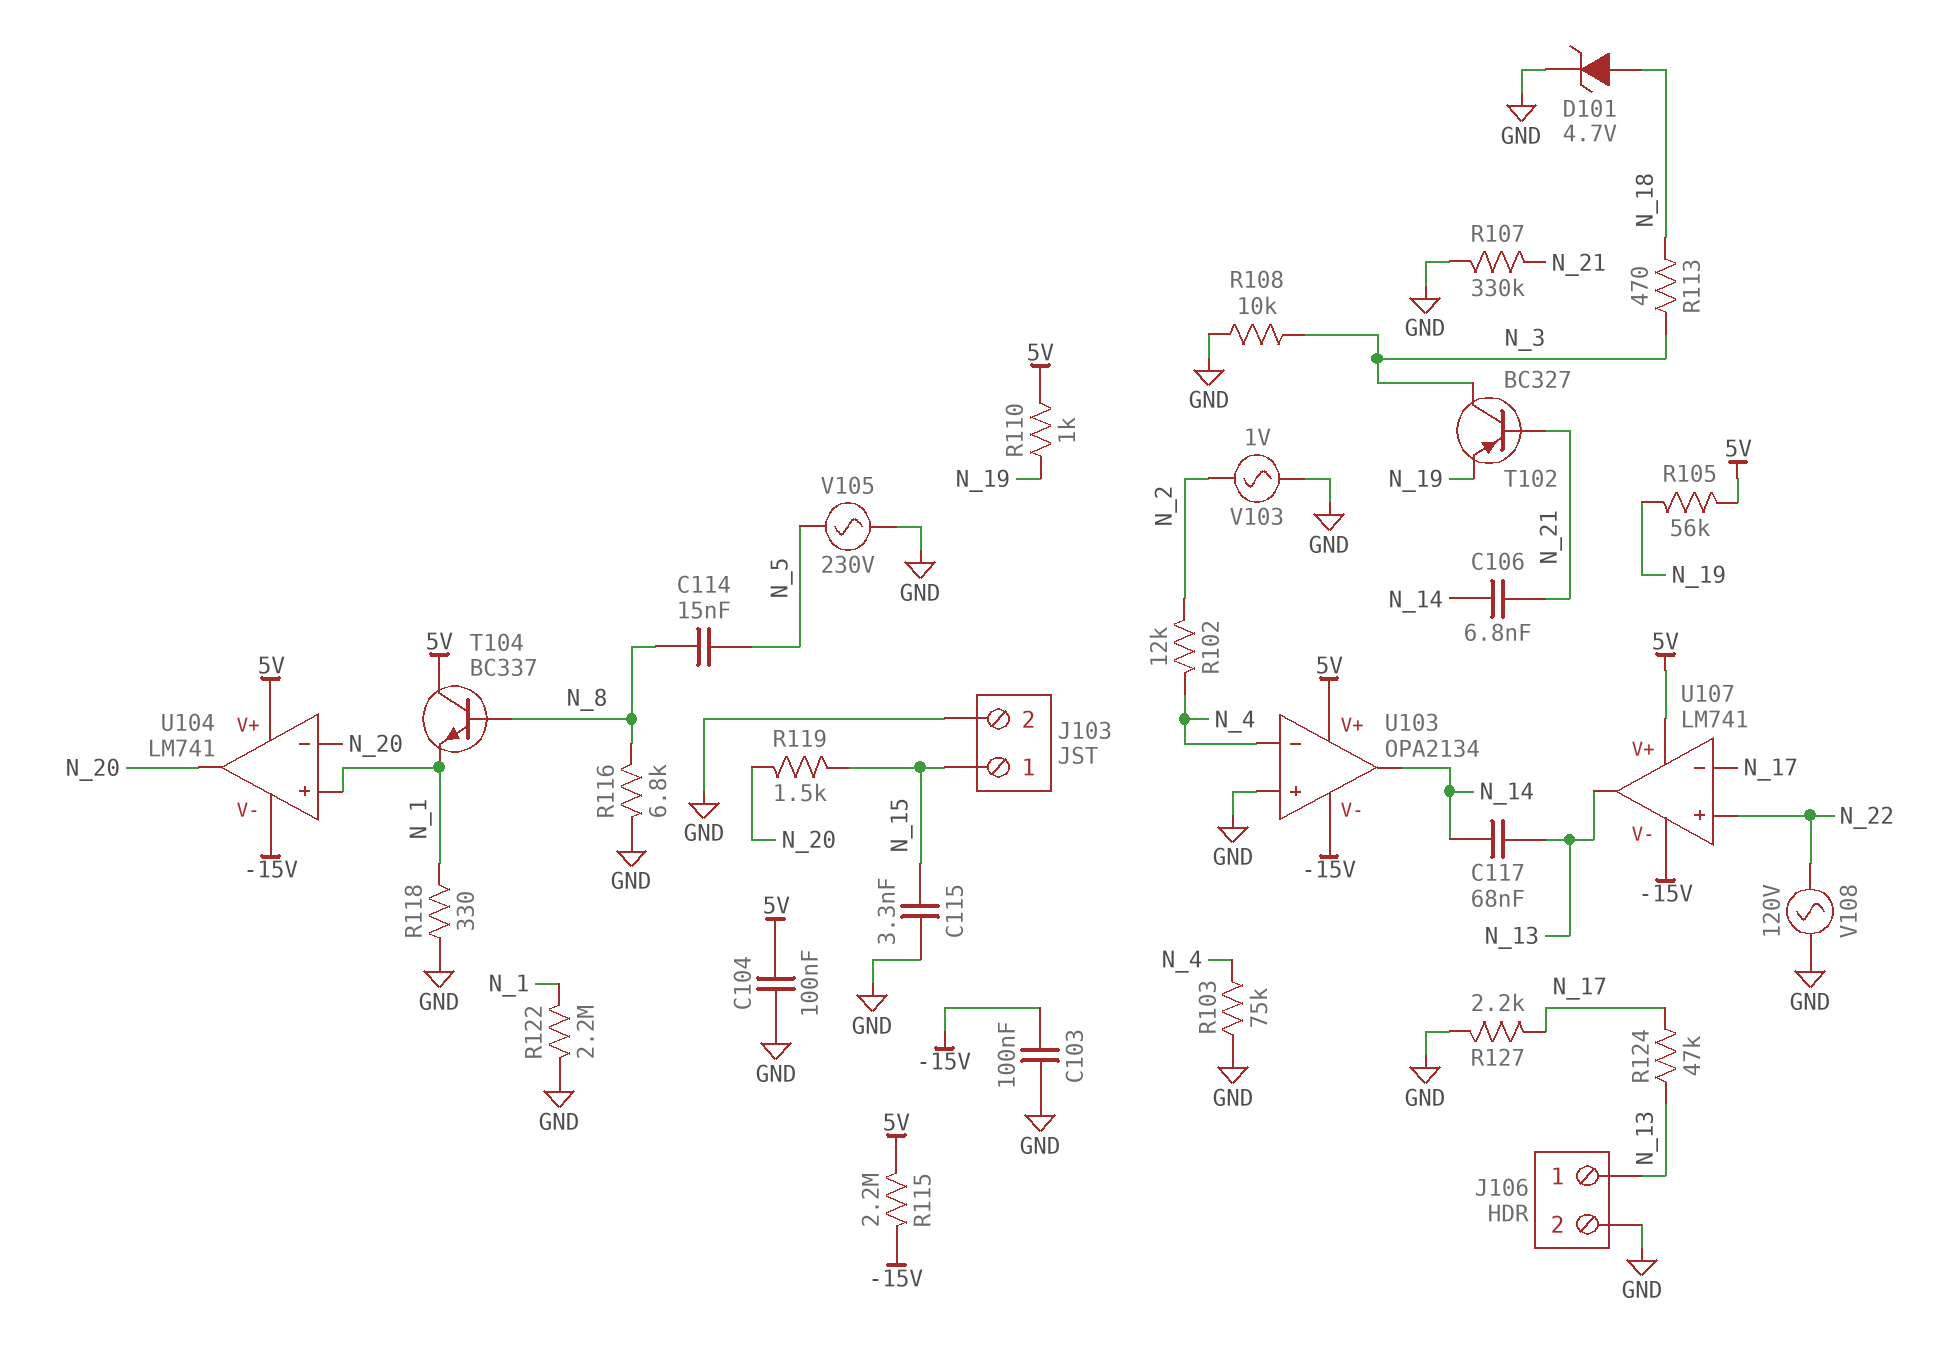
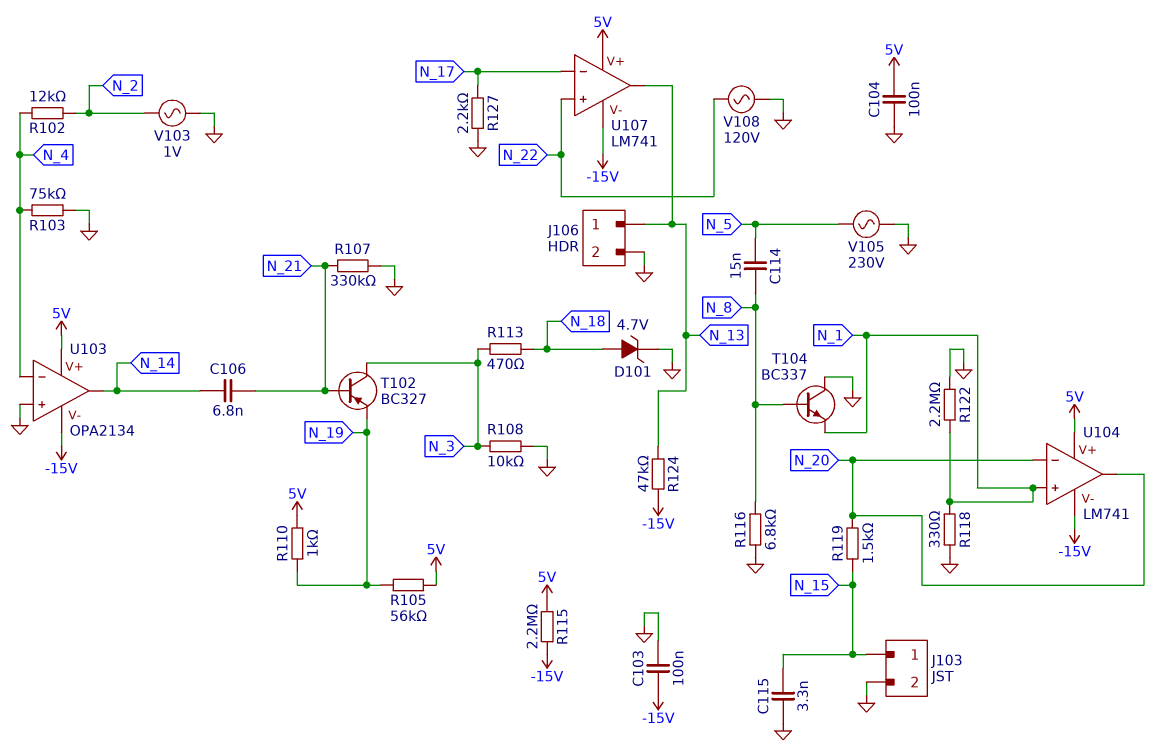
C117: 68nF (N_13, N_14) -> none
R124: 47k (N_13, N_17) -> 47k (-15V, N_13)
T104: NPN BC337 (B N_8, C 5V, E N_1) -> NPN BC337 (B N_8, C GND, E N_1)

